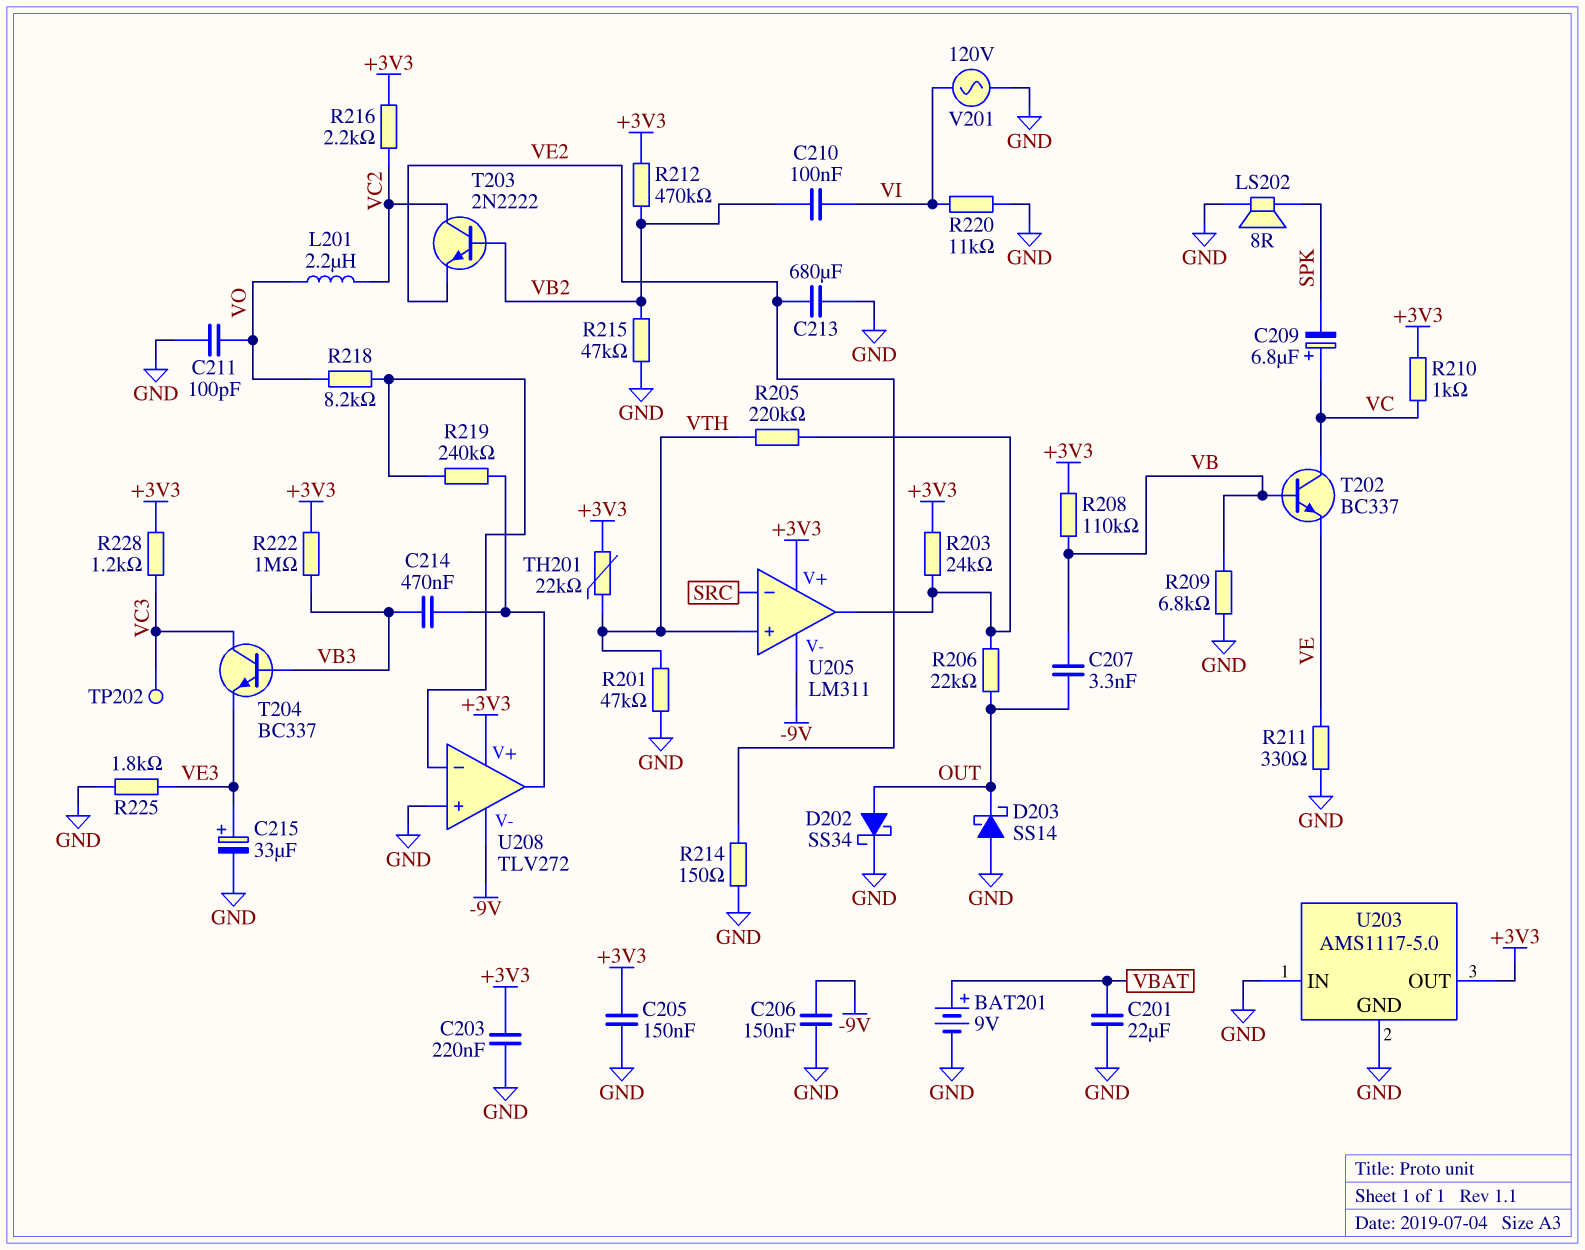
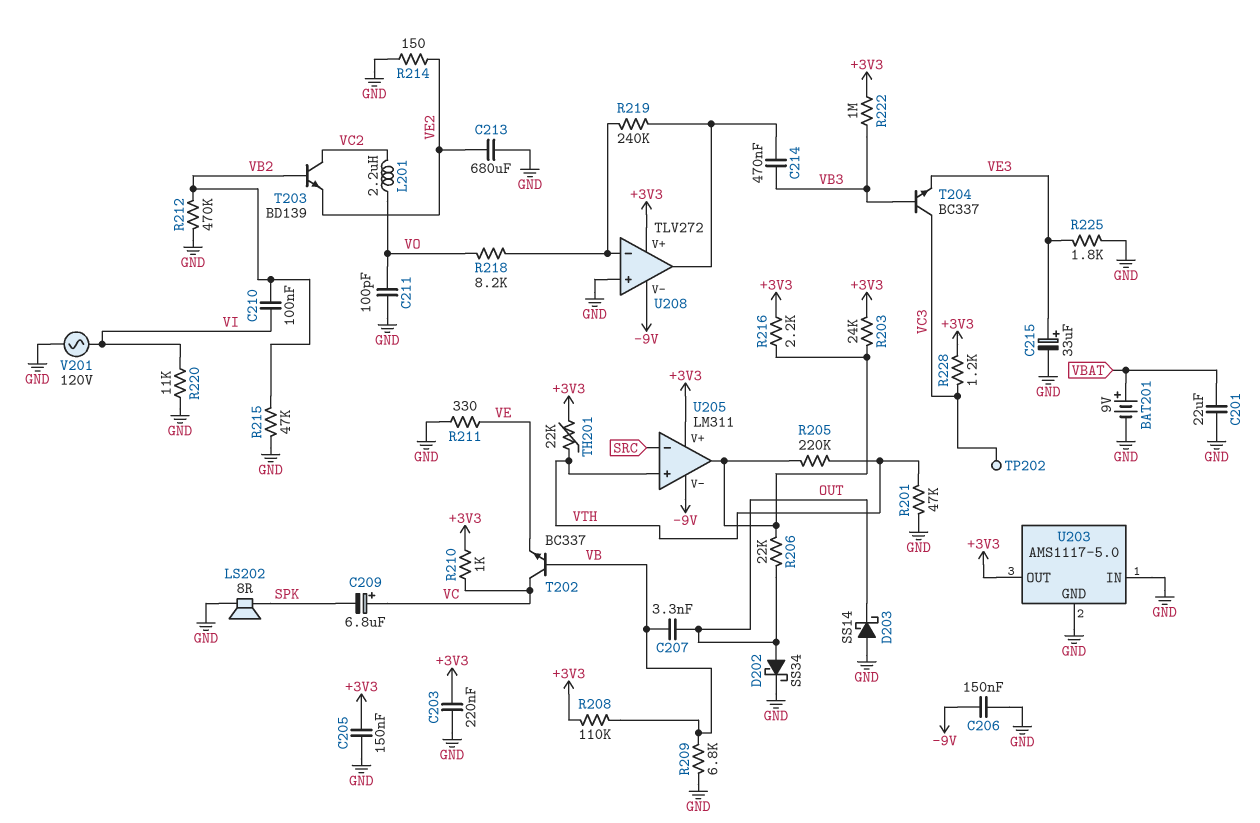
R212: 470k (+3V3, VB2) -> 470k (GND, VB2)
R216: 2.2k (+3V3, VC2) -> 2.2k (+3V3, U205/out)
T203: NPN 2N2222 (B VB2, C VC2, E VE2) -> NPN BD139 (B VB2, C VC2, E VE2)

